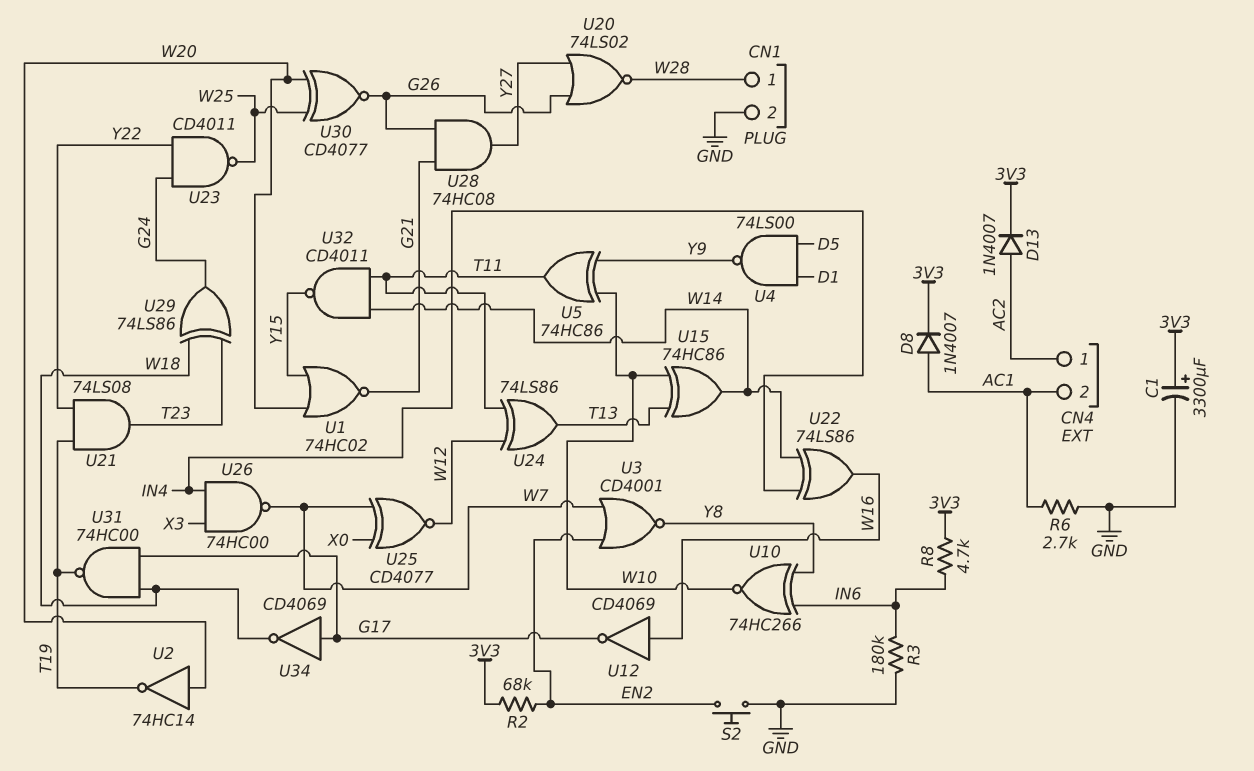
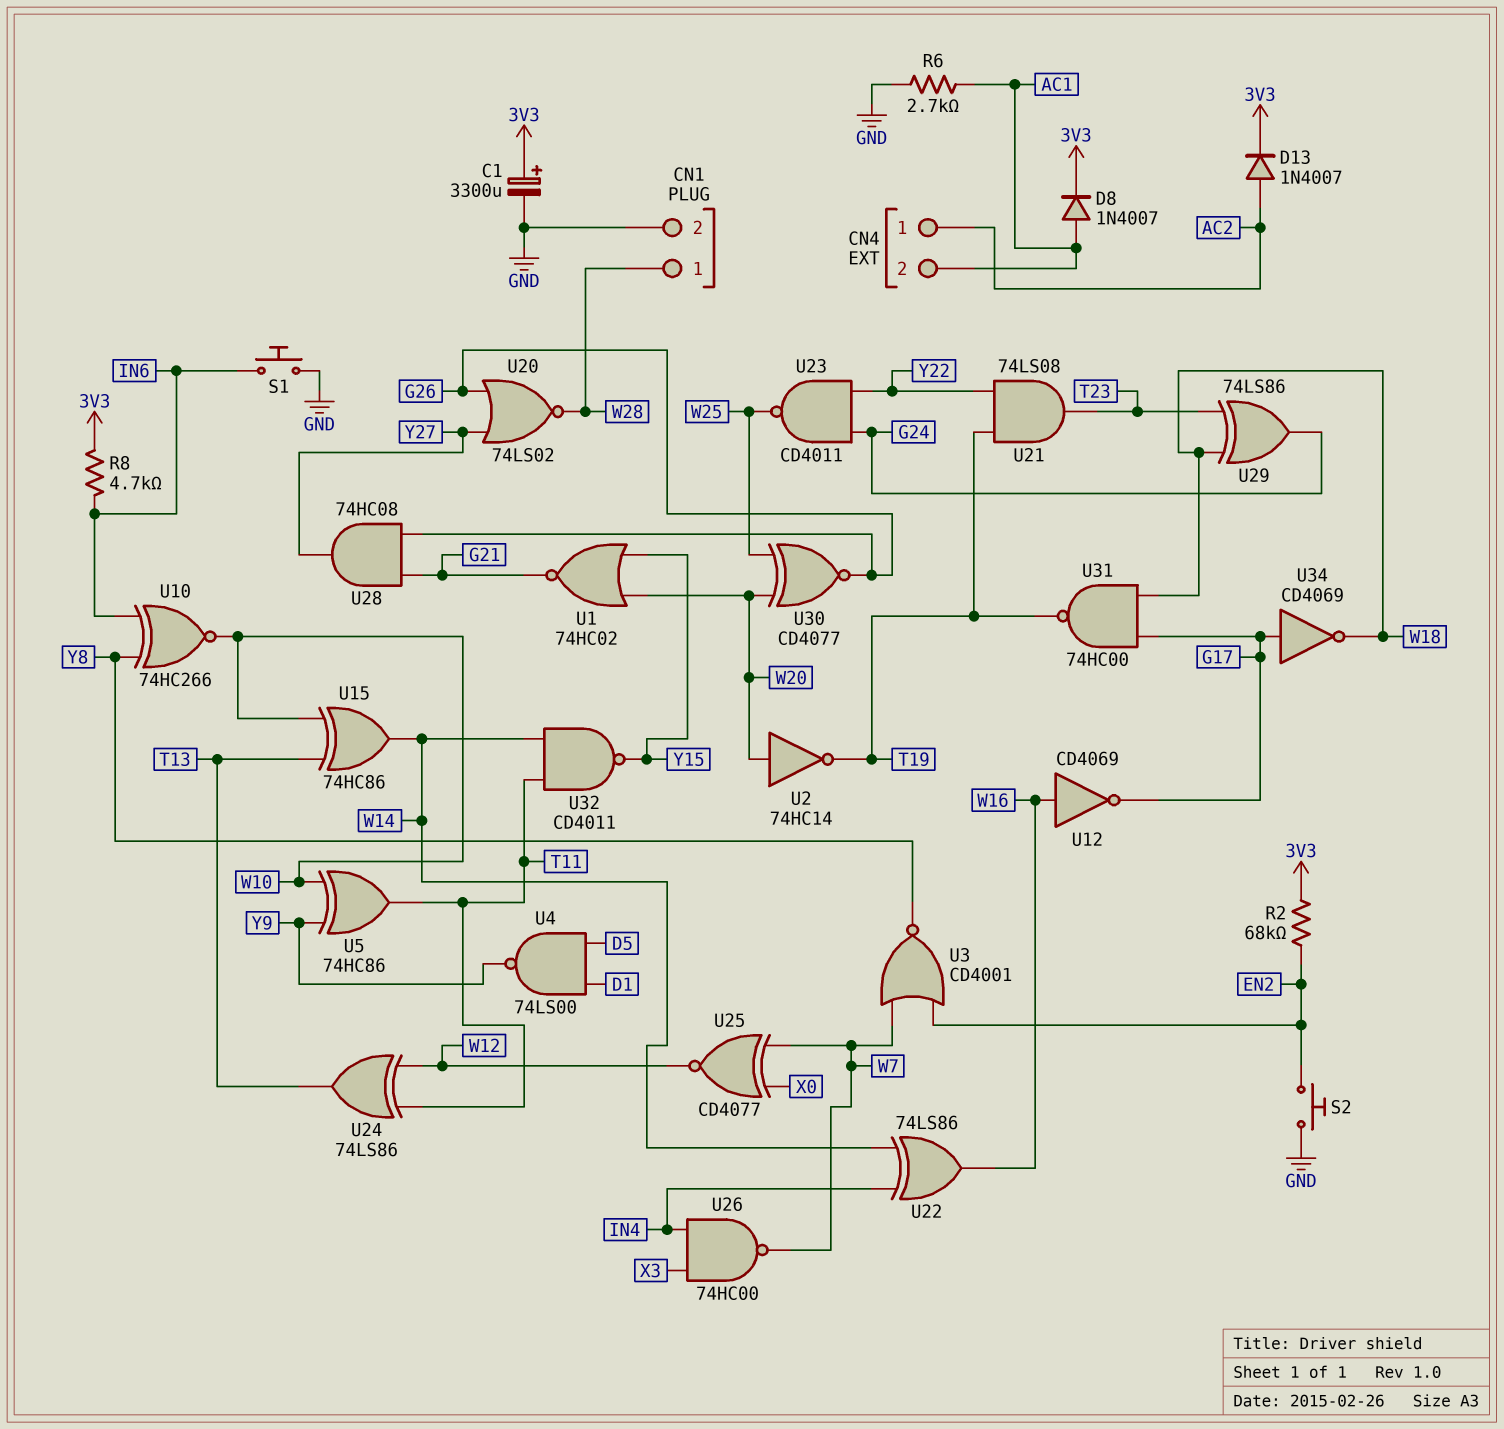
R3: 180k (GND, IN6) -> none
S1: none -> button (GND, IN6)

